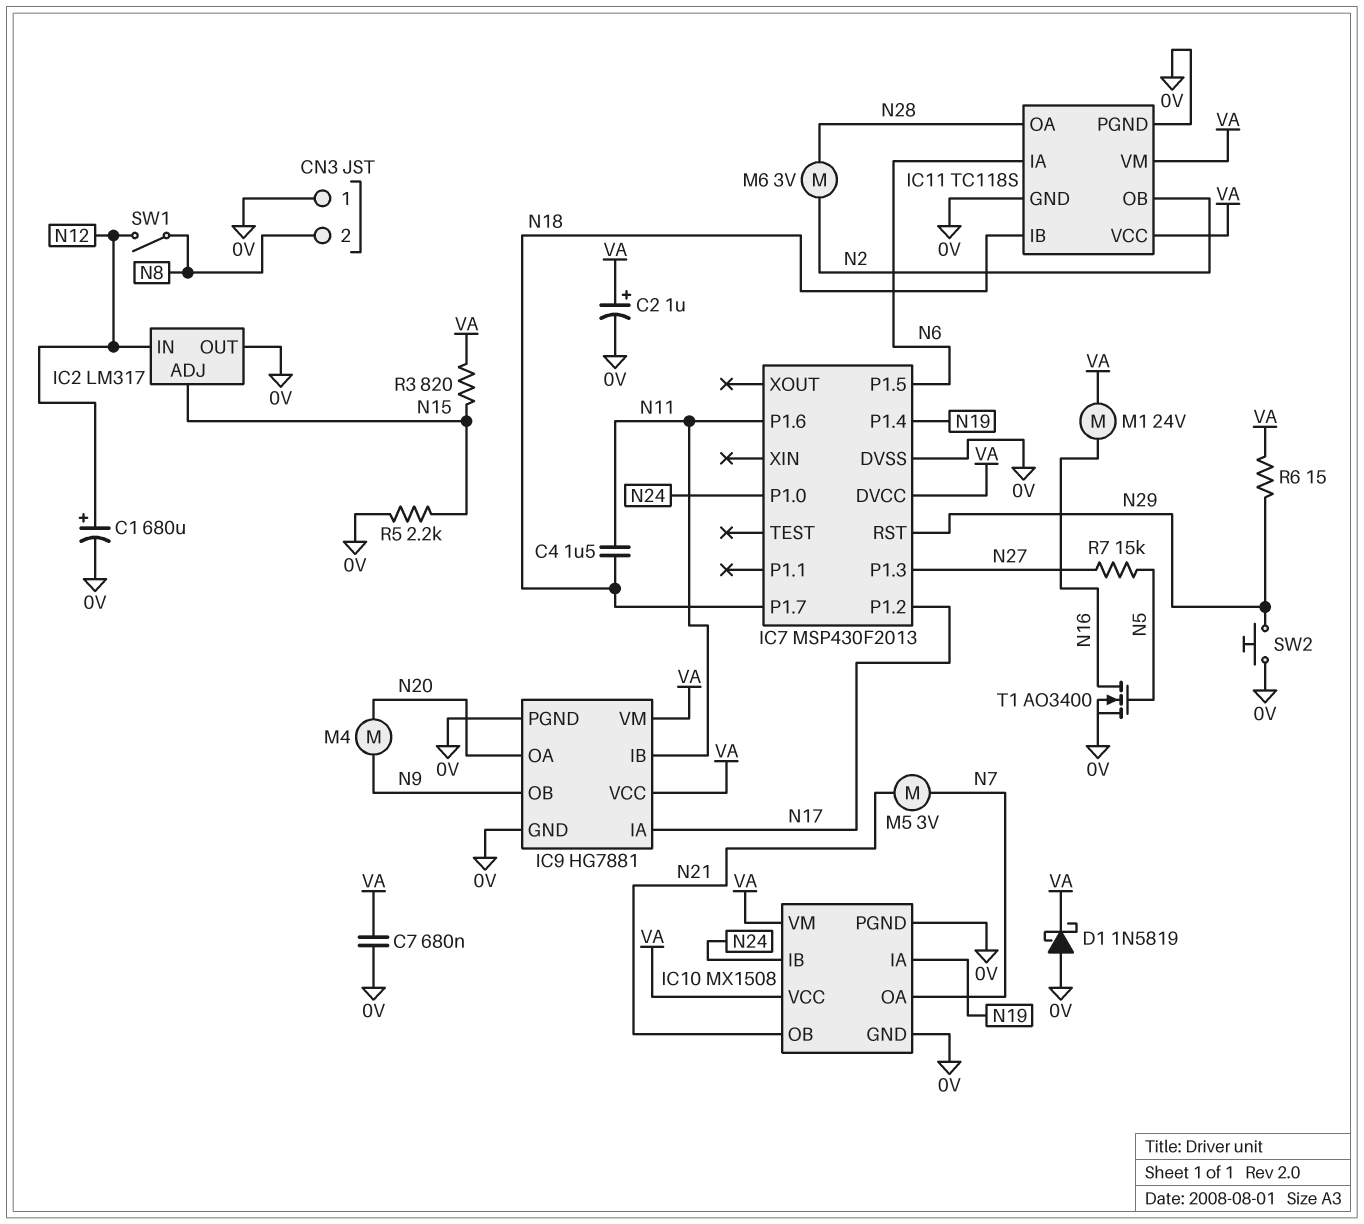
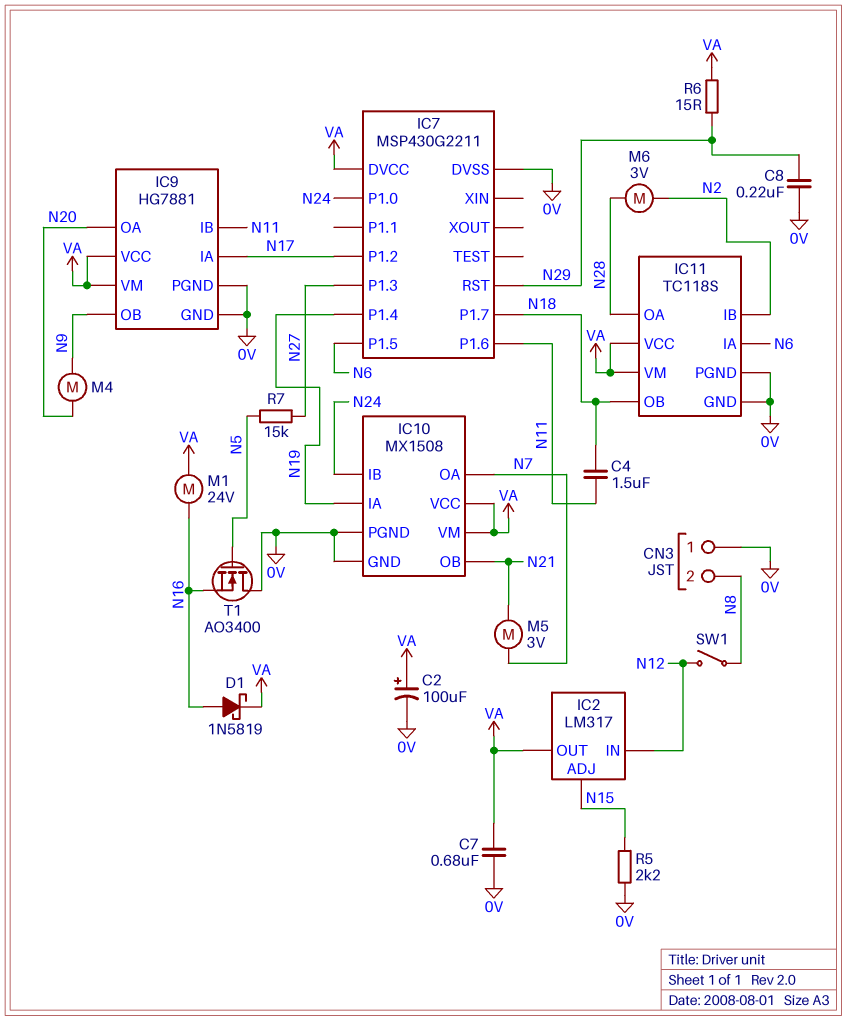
C1: 680uF (plus N12, minus 0V) -> none
C2: 1uF (plus VA, minus 0V) -> 100uF (plus VA, minus 0V)
C8: none -> 220nF (0V, N29)
D1: schottky 1N5819 (A 0V, K VA) -> schottky 1N5819 (A N16, K VA)
IC2 pin OUT: 0V -> VA
IC7: MSP430F2013 -> MSP430G2211
IC11 pin IB: N18 -> N2
IC11 pin OB: N2 -> N18
R3: 820 (N15, VA) -> none
SW2: button (0V, N29) -> none
T1: NMOS AO3400 (G N5, D N16, S 0V) -> NMOS AO3400 (G N5, D 0V, S N16)

